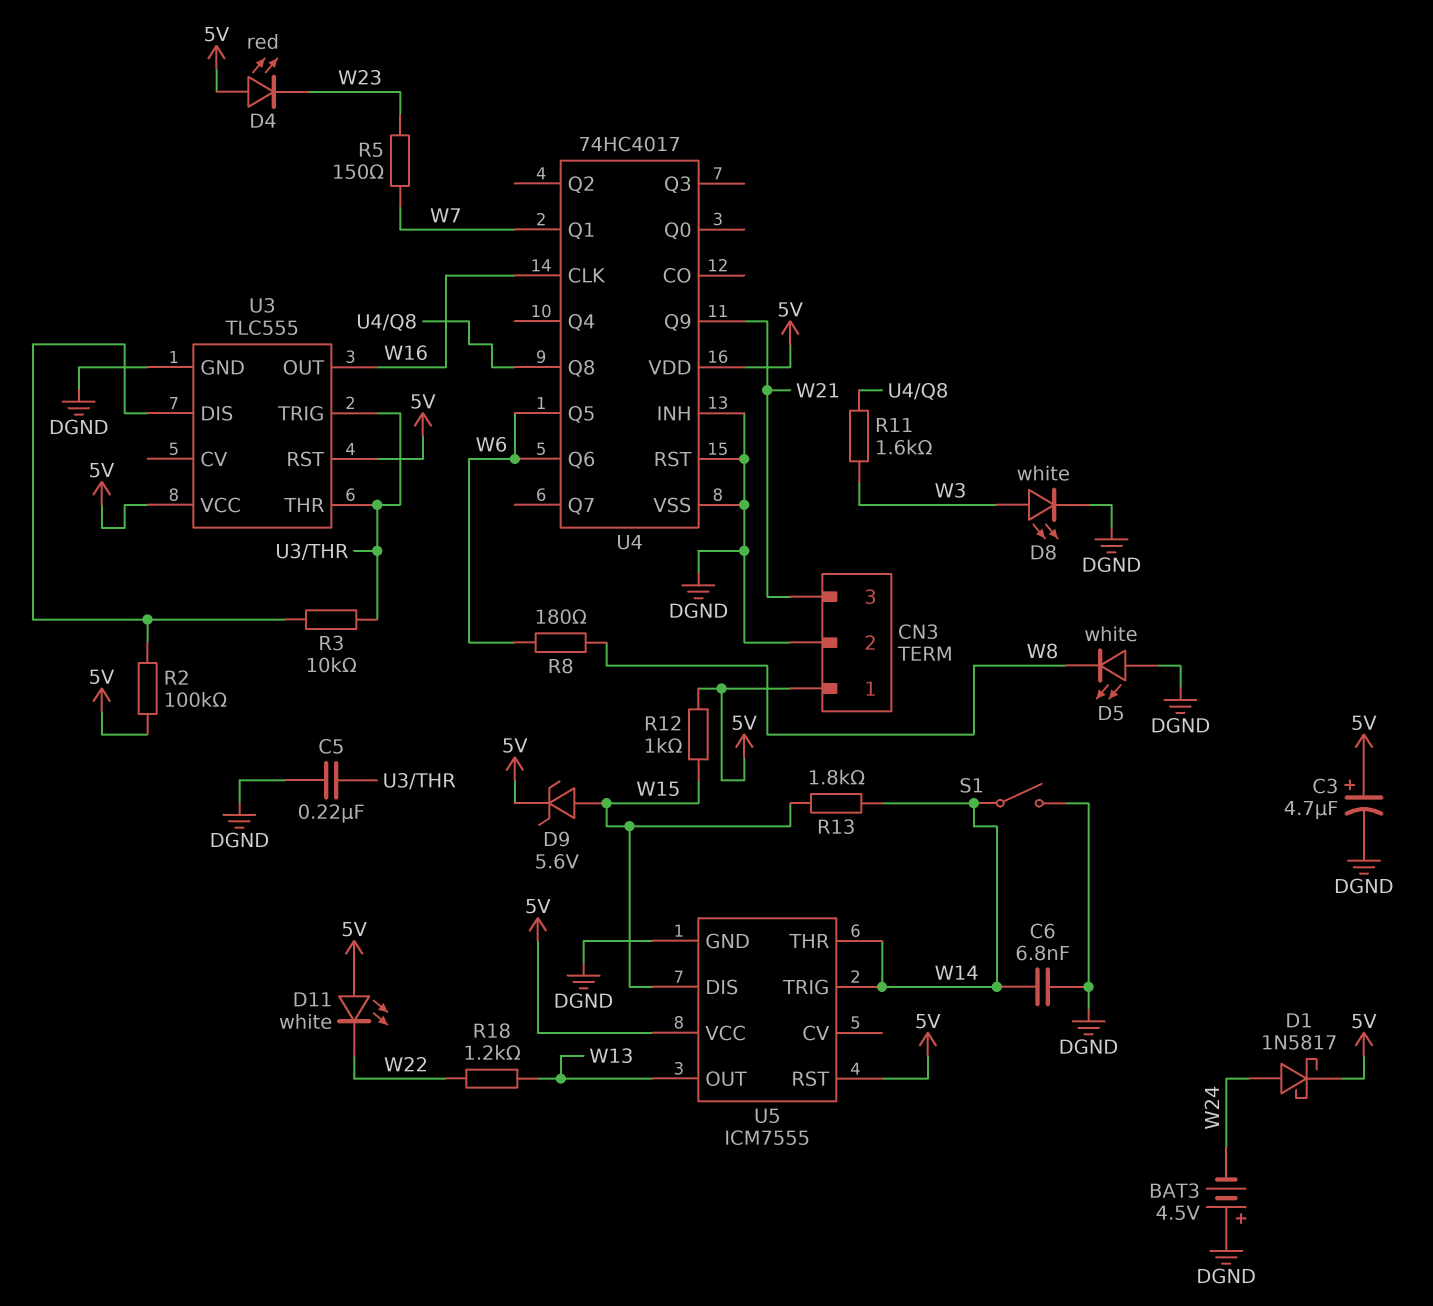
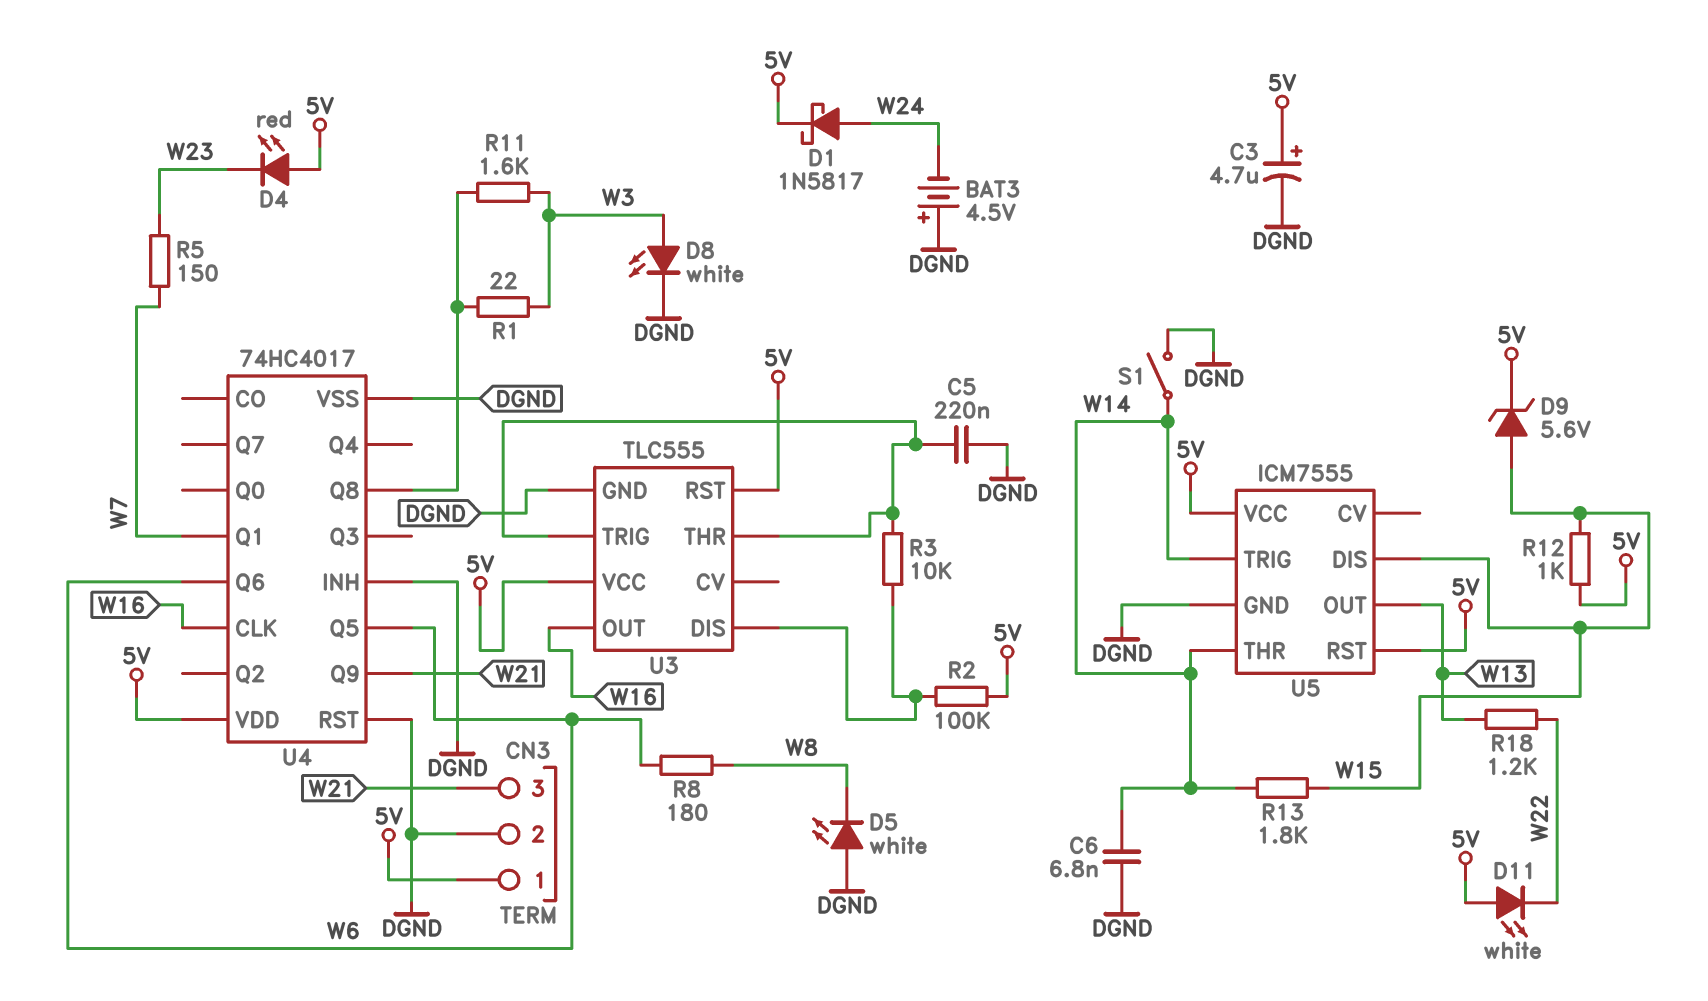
R1: none -> 22 (U4/Q8, W3)

